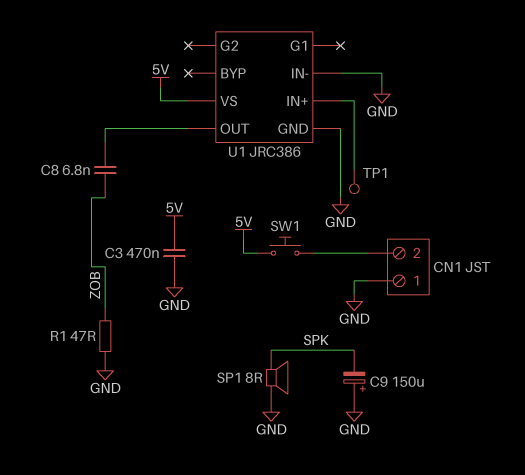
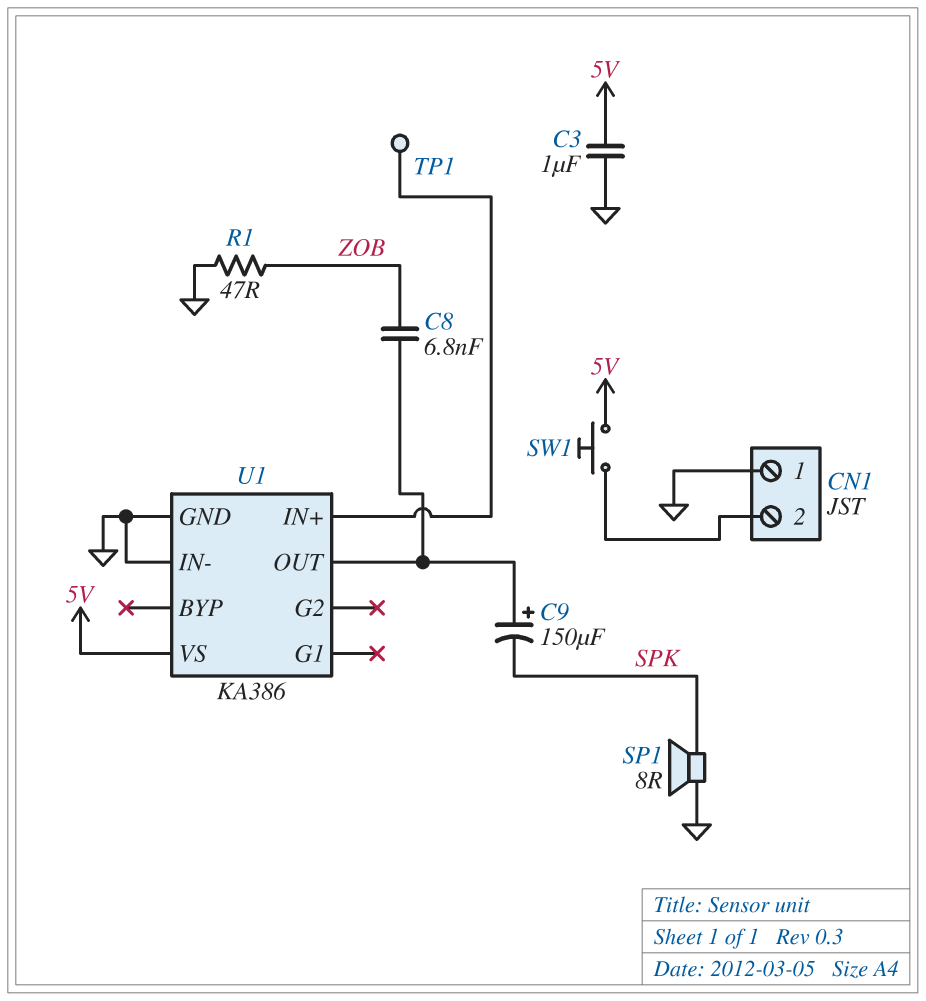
C3: 470nF (5V, GND) -> 1uF (5V, GND)
C9: 150uF (plus GND, minus SPK) -> 150uF (plus U1/OUT, minus SPK)
U1: JRC386 -> KA386

